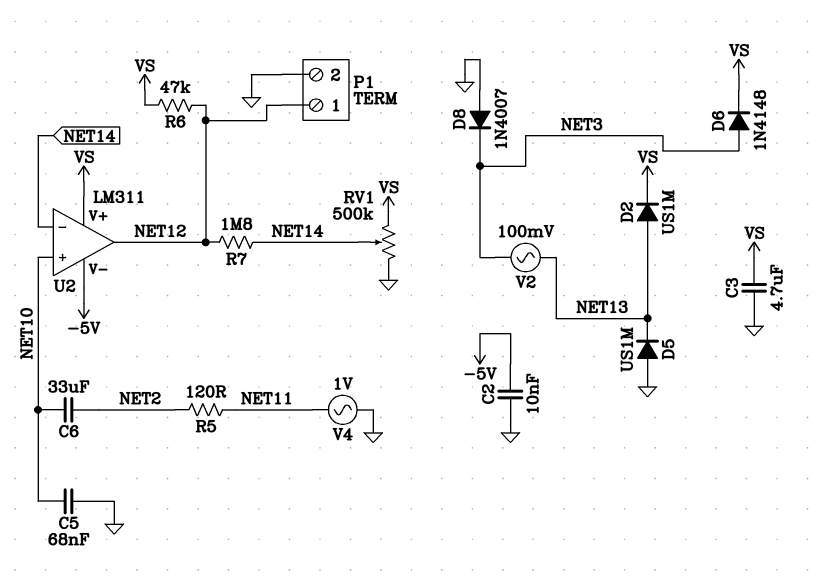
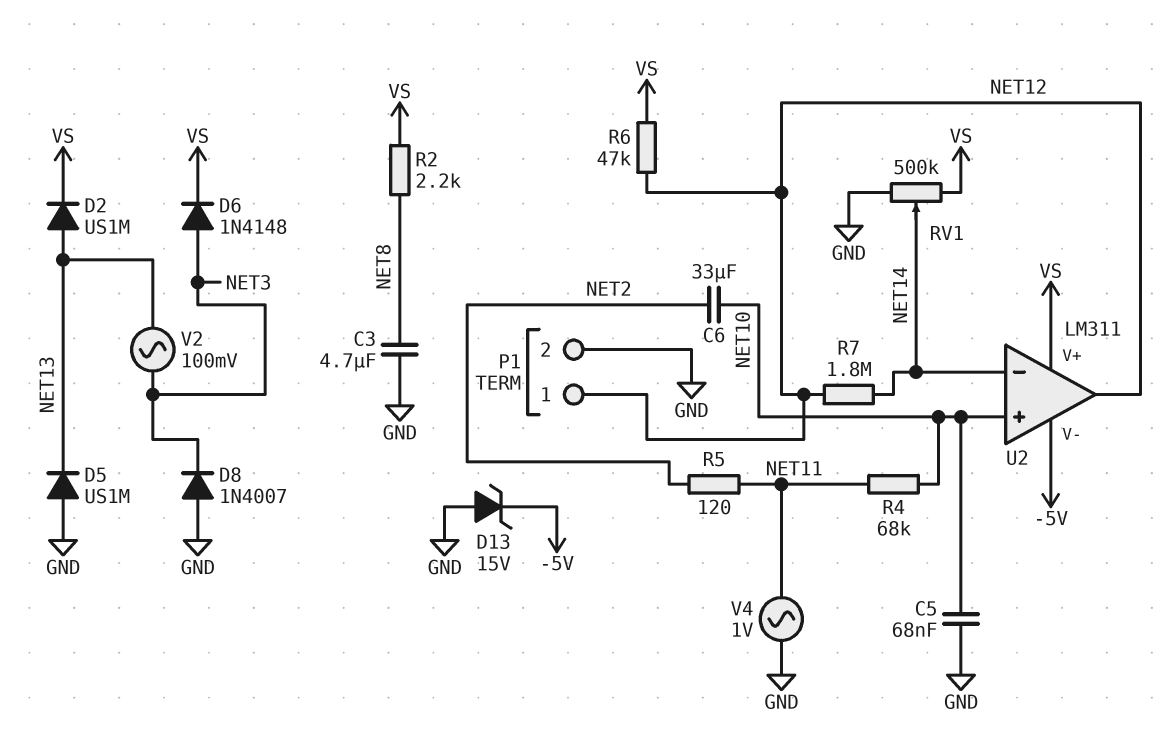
C2: 10nF (-5V, GND) -> none
C3: 4.7uF (GND, VS) -> 4.7uF (GND, NET8)
D13: none -> zener 15V (A GND, K -5V)
R2: none -> 2.2k (NET8, VS)
R4: none -> 68k (NET10, NET11)

